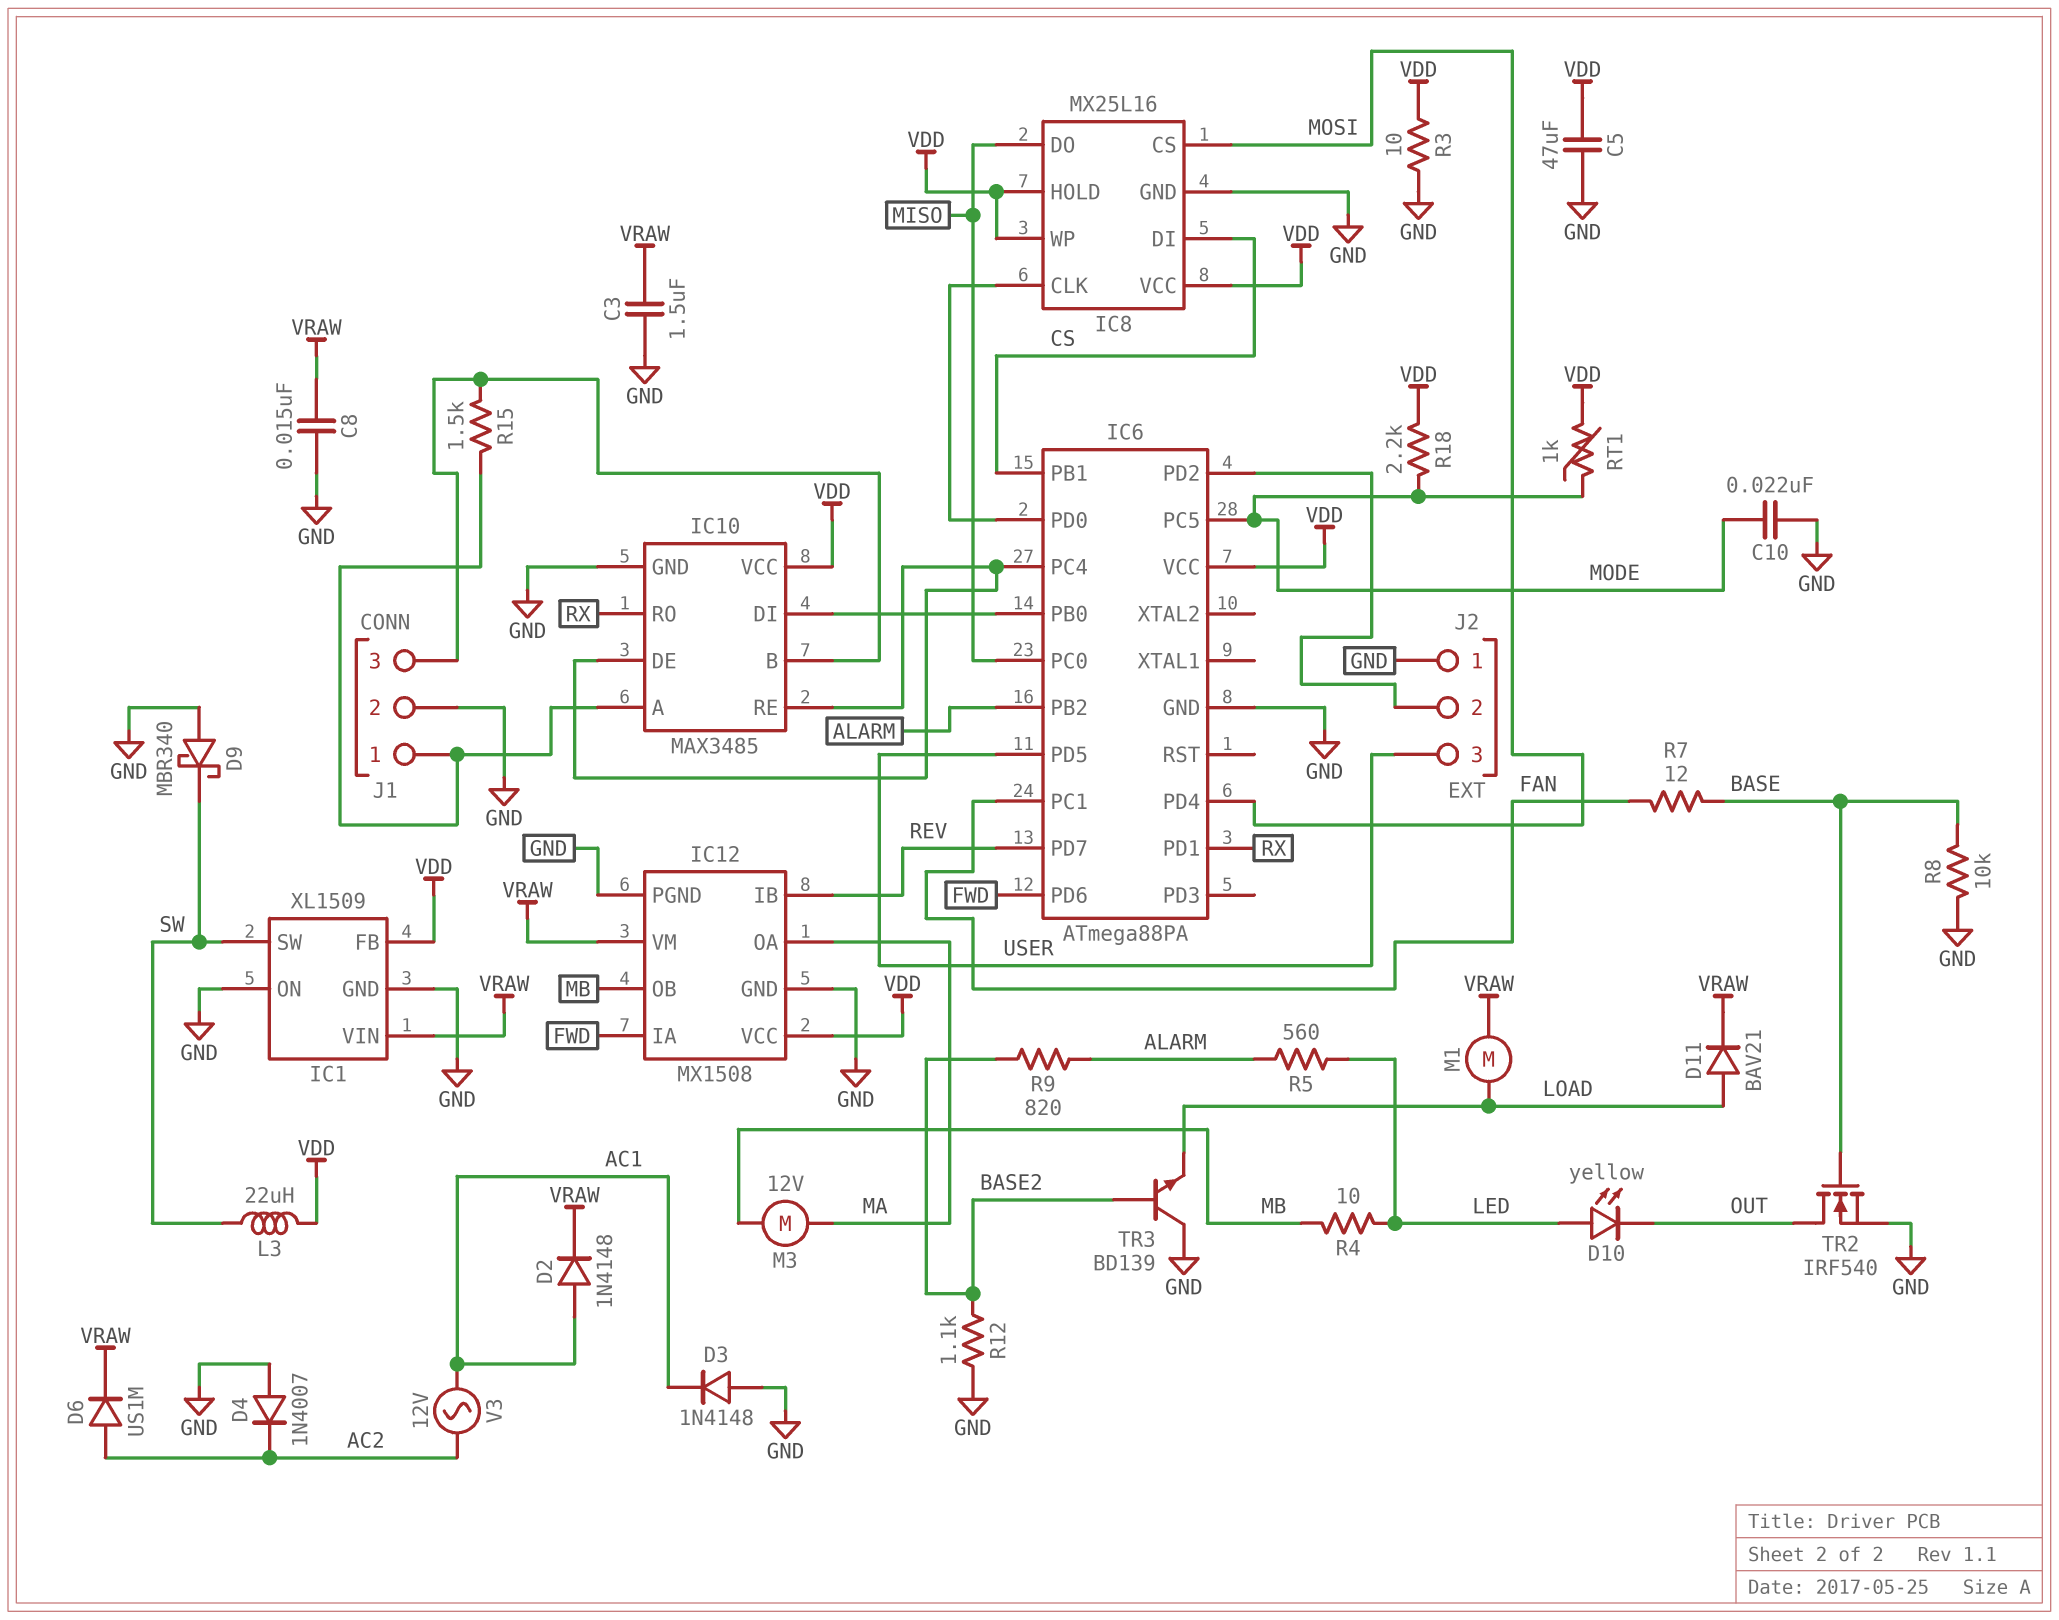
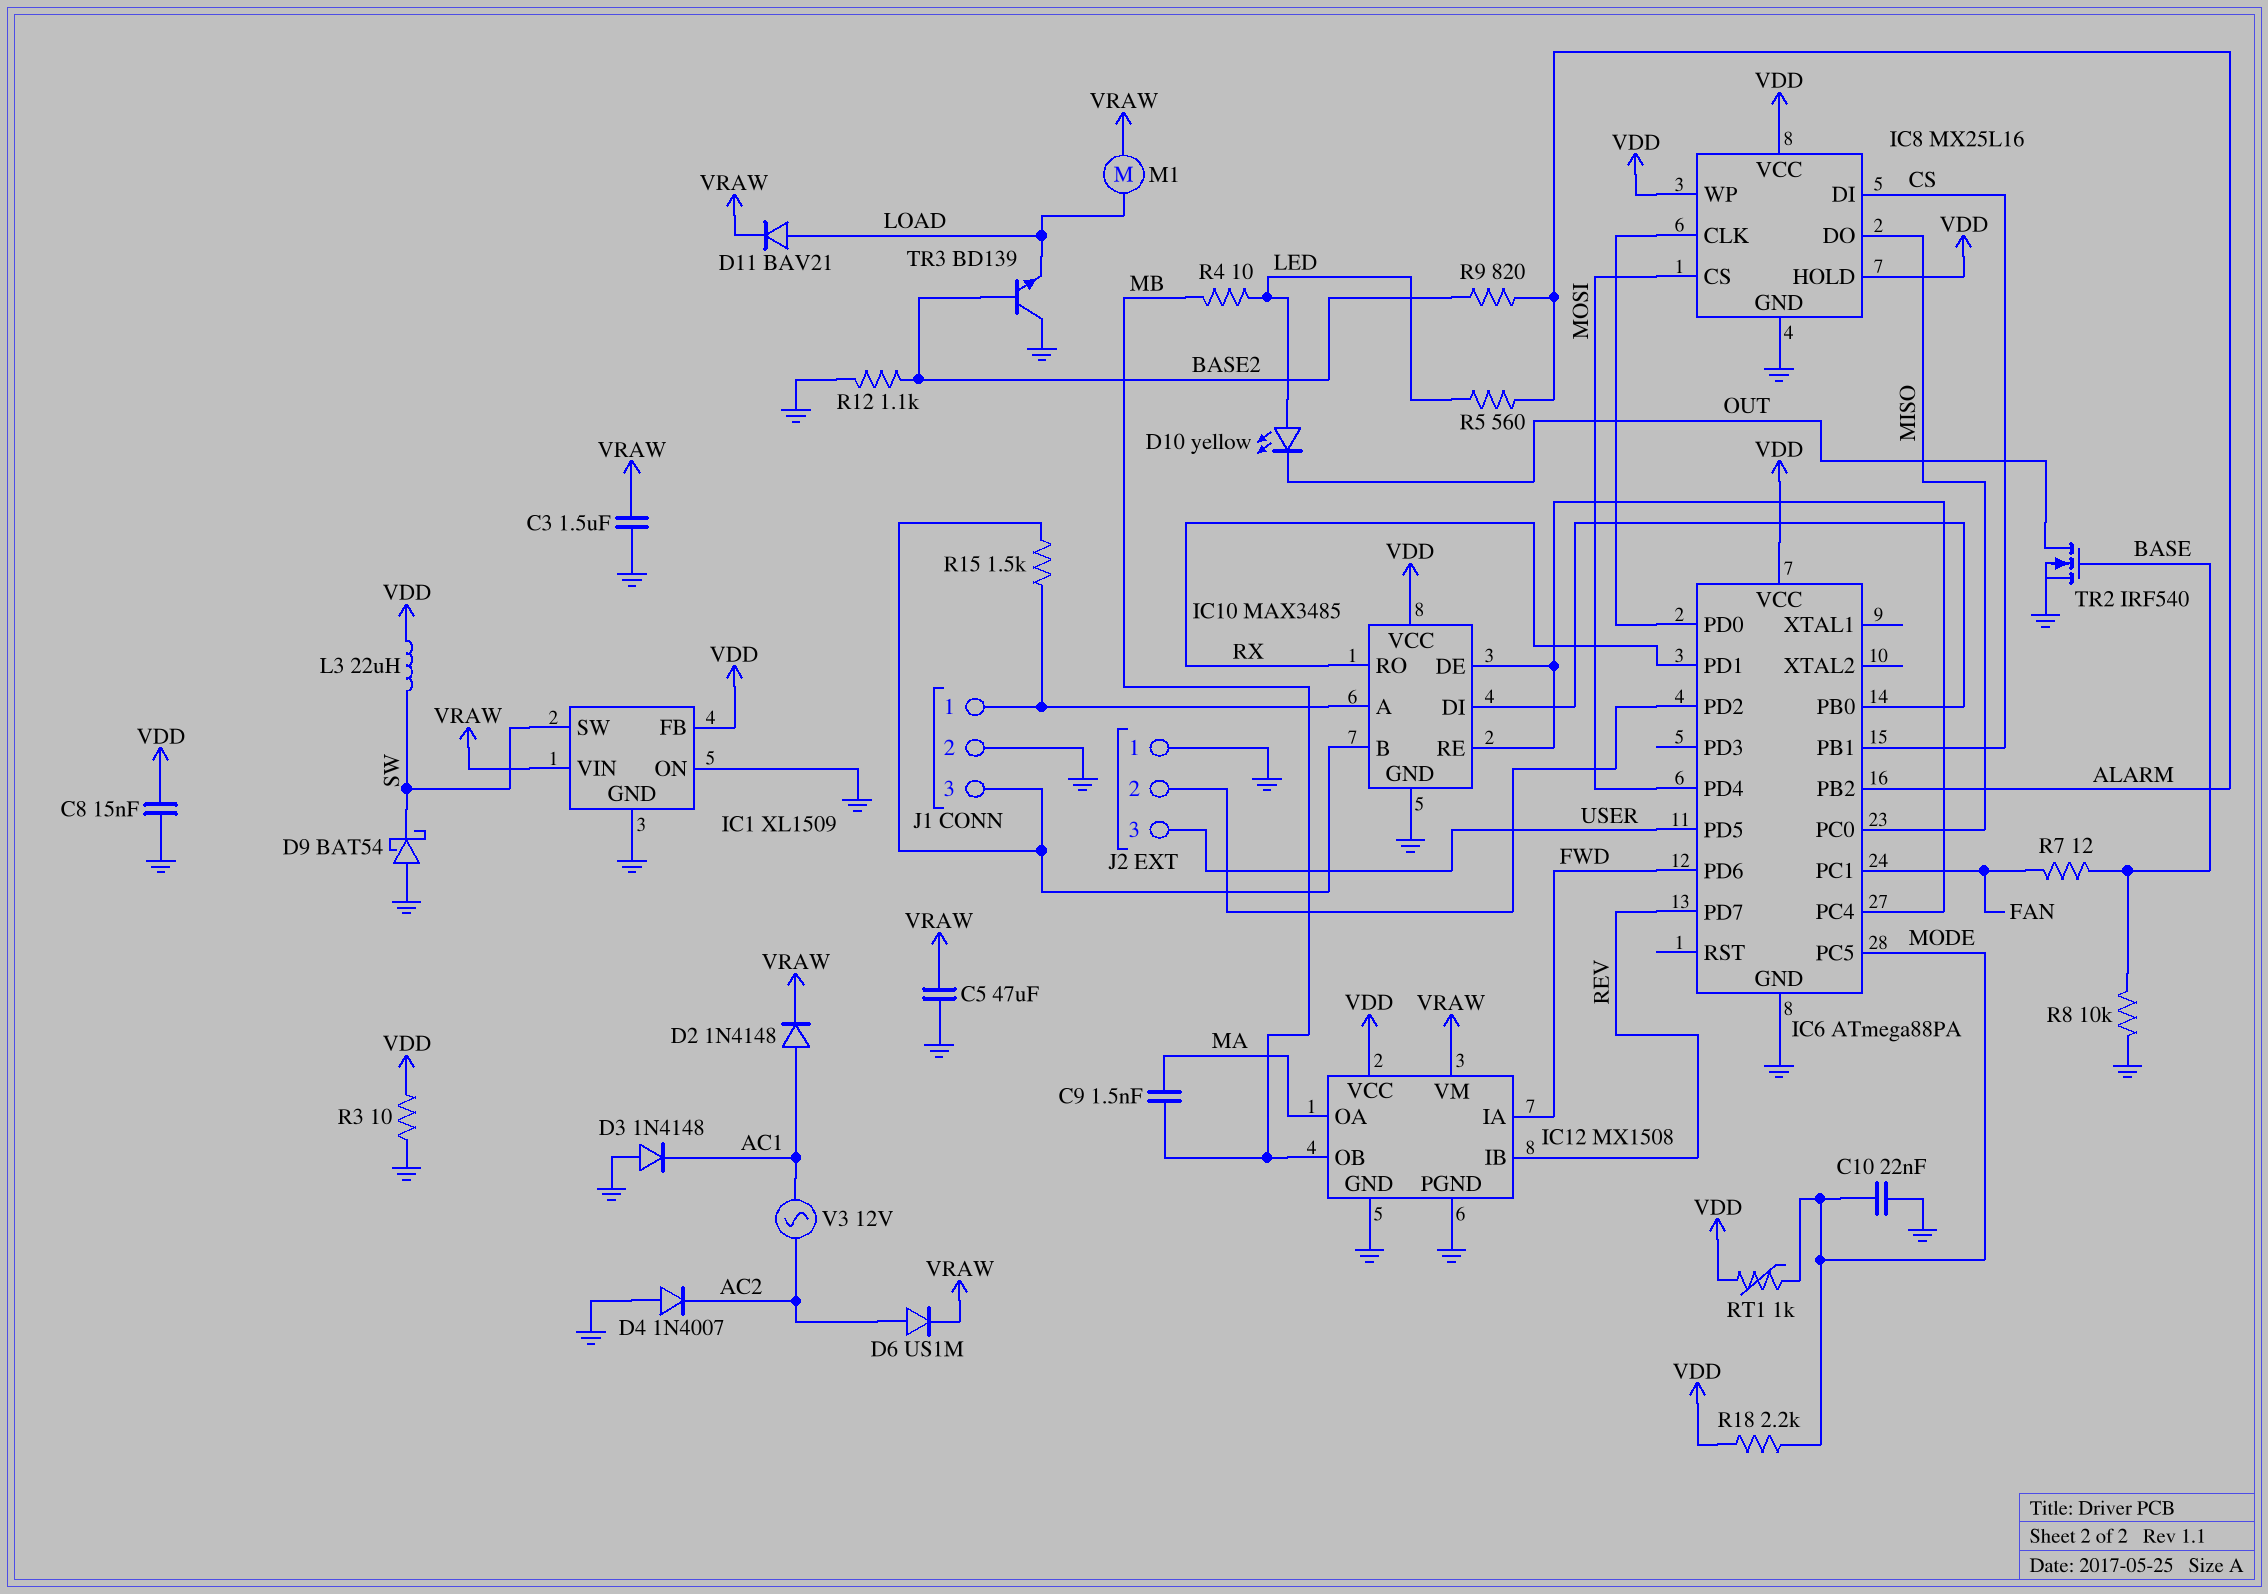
C5: 47uF (GND, VDD) -> 47uF (GND, VRAW)
C8: 15nF (GND, VRAW) -> 15nF (GND, VDD)
C9: none -> 1.5nF (MA, MB)
D9: schottky MBR340 (A GND, K SW) -> schottky BAT54 (A GND, K SW)
M3: motor 12V (MA, MB) -> none

